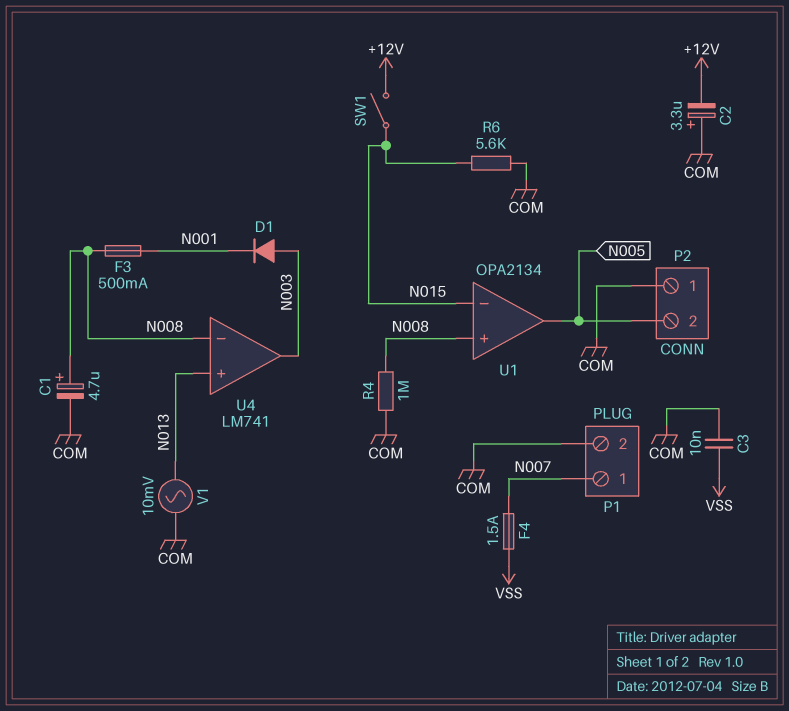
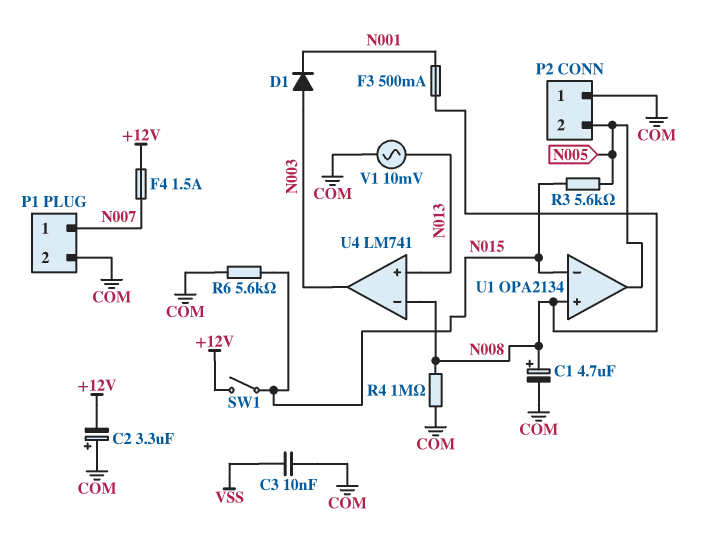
F4: 1.5A (N007, VSS) -> 1.5A (+12V, N007)
R3: none -> 5.6k (N005, N015)

